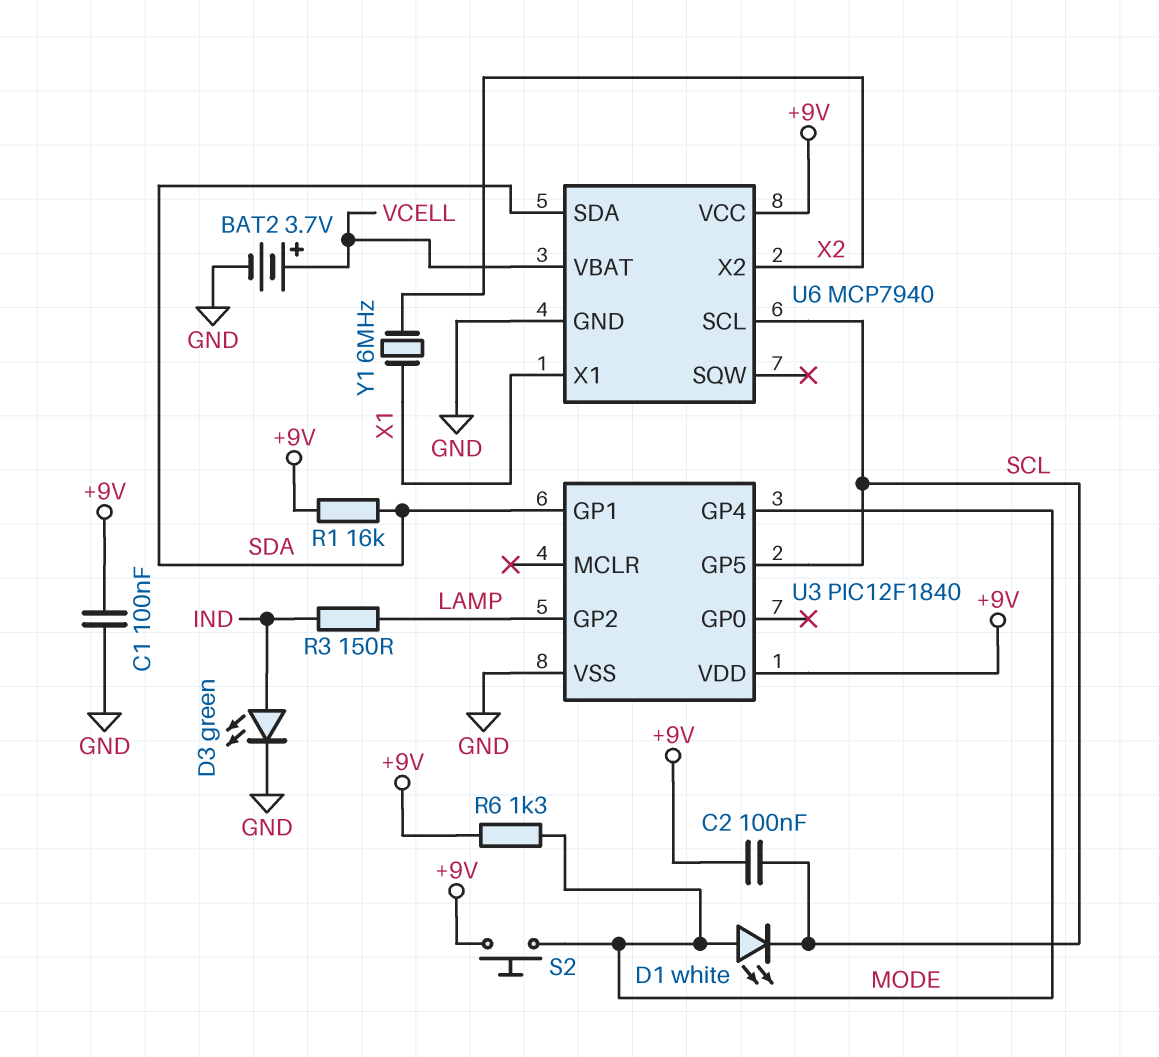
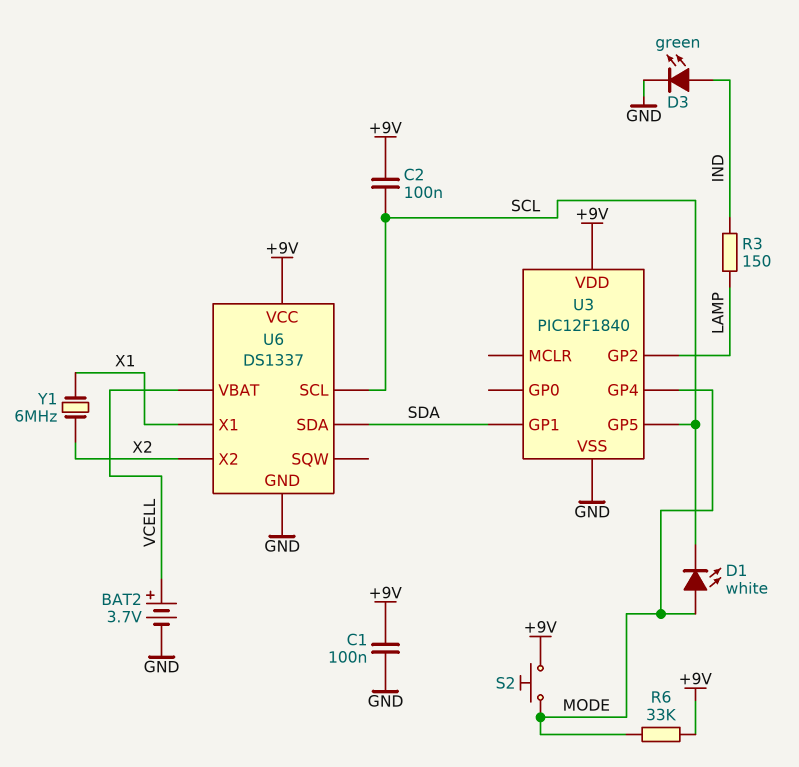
R1: 16k (+9V, SDA) -> none
R6: 1.3k (+9V, MODE) -> 33k (+9V, MODE)
U6: MCP7940 -> DS1337

